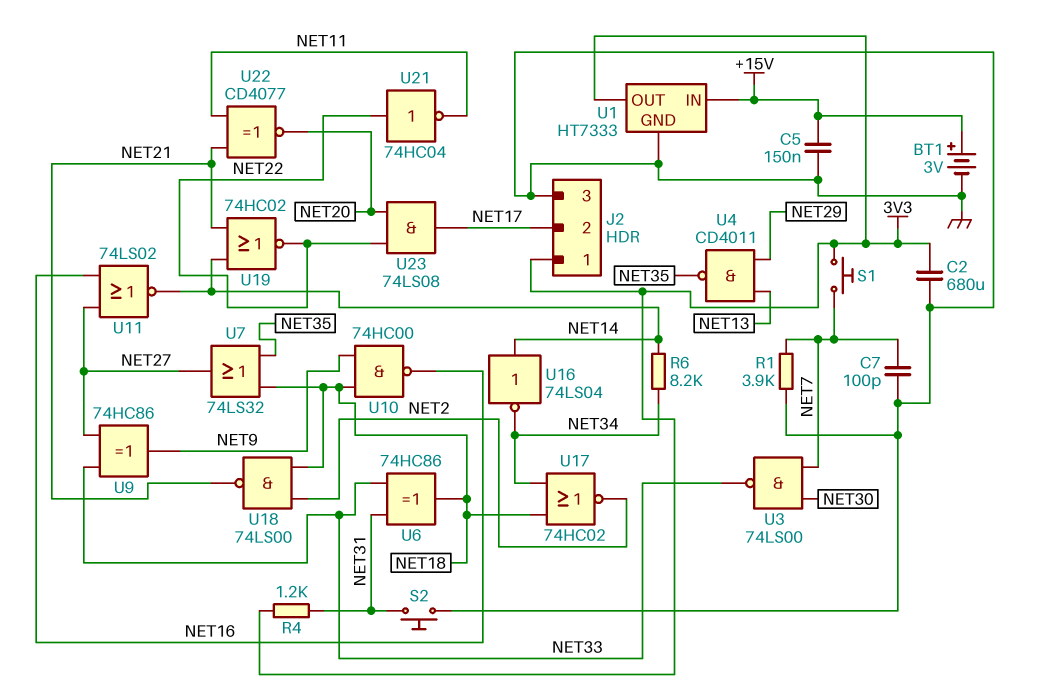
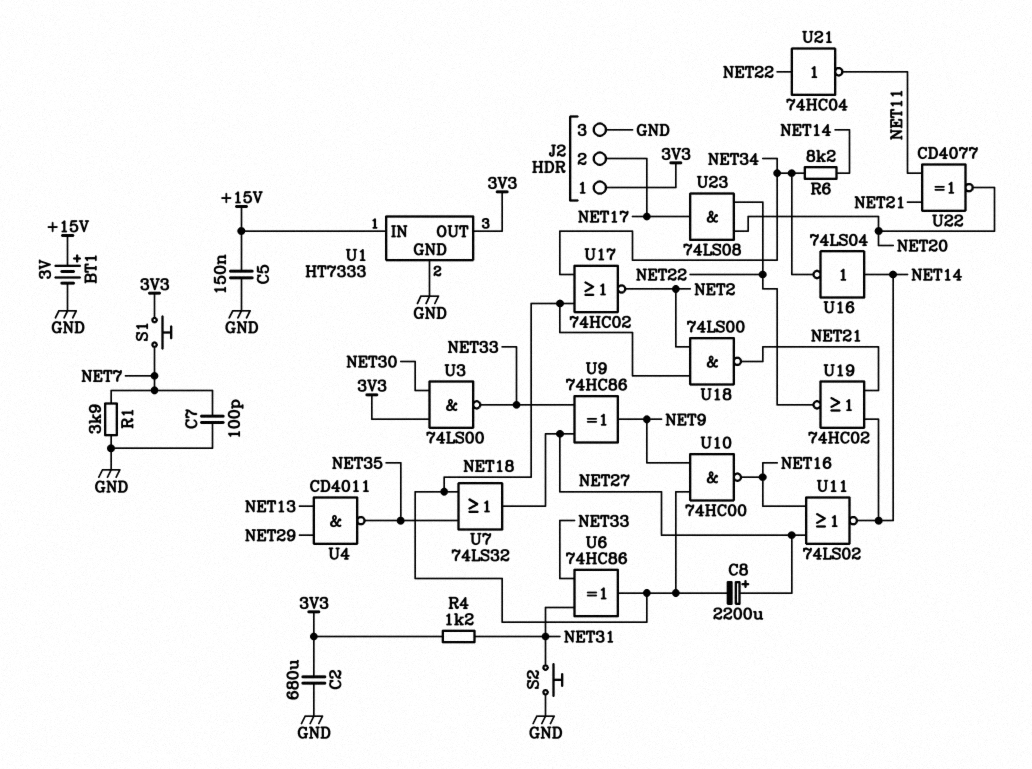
C8: none -> 2200uF (plus NET27, minus NET18)
U3: NAND 74LS00 (in NET7, in NET30, out NET33) -> NAND 74LS00 (in 3V3, in NET30, out NET33)

